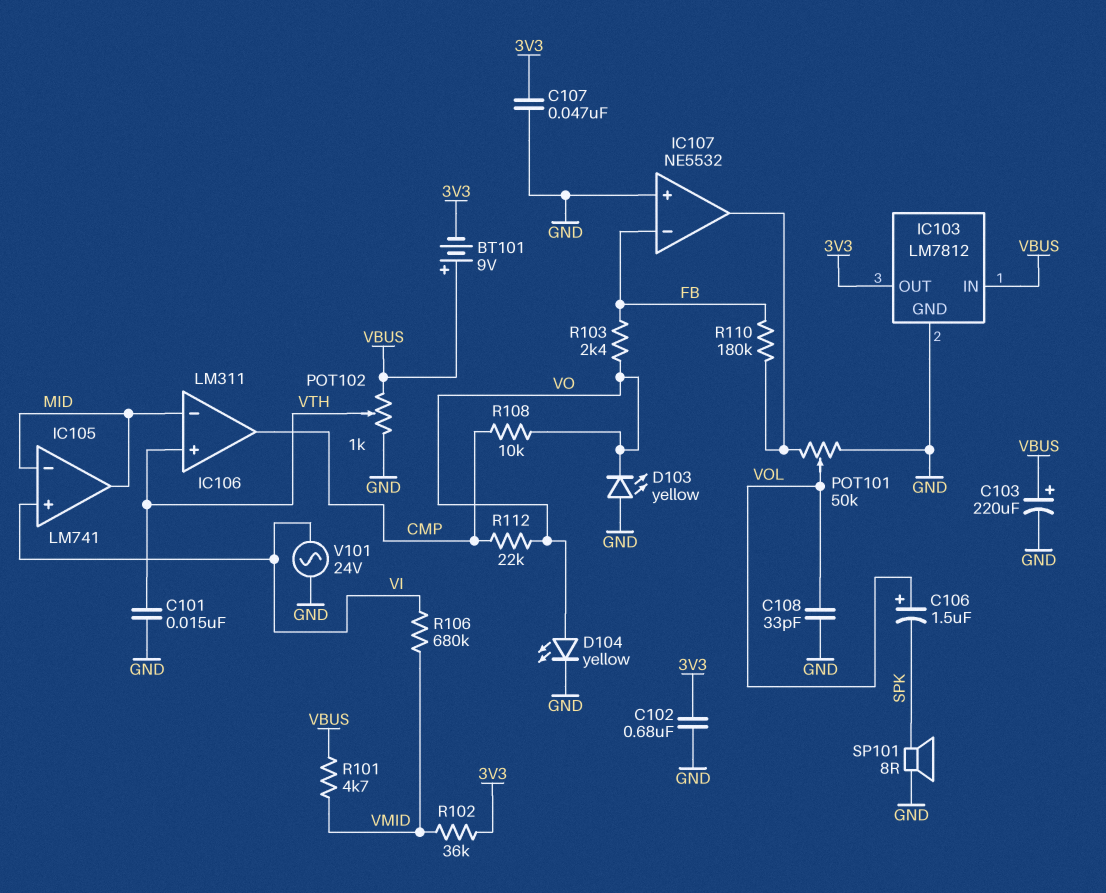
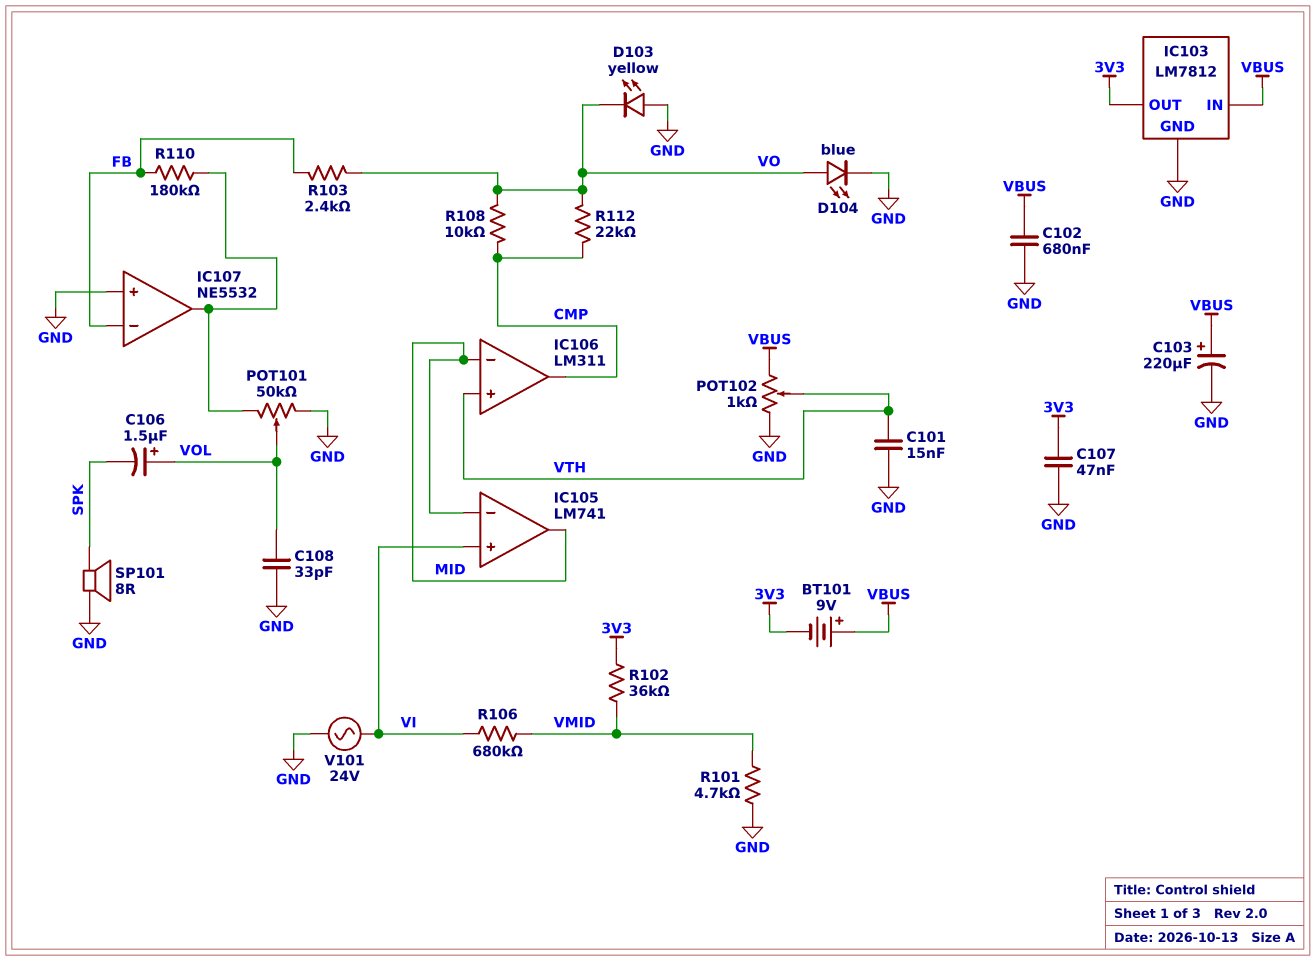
C102: 680nF (3V3, GND) -> 680nF (GND, VBUS)
D104: LED yellow (A VO, K GND) -> LED blue (A VO, K GND)
R101: 4.7k (VBUS, VMID) -> 4.7k (GND, VMID)

